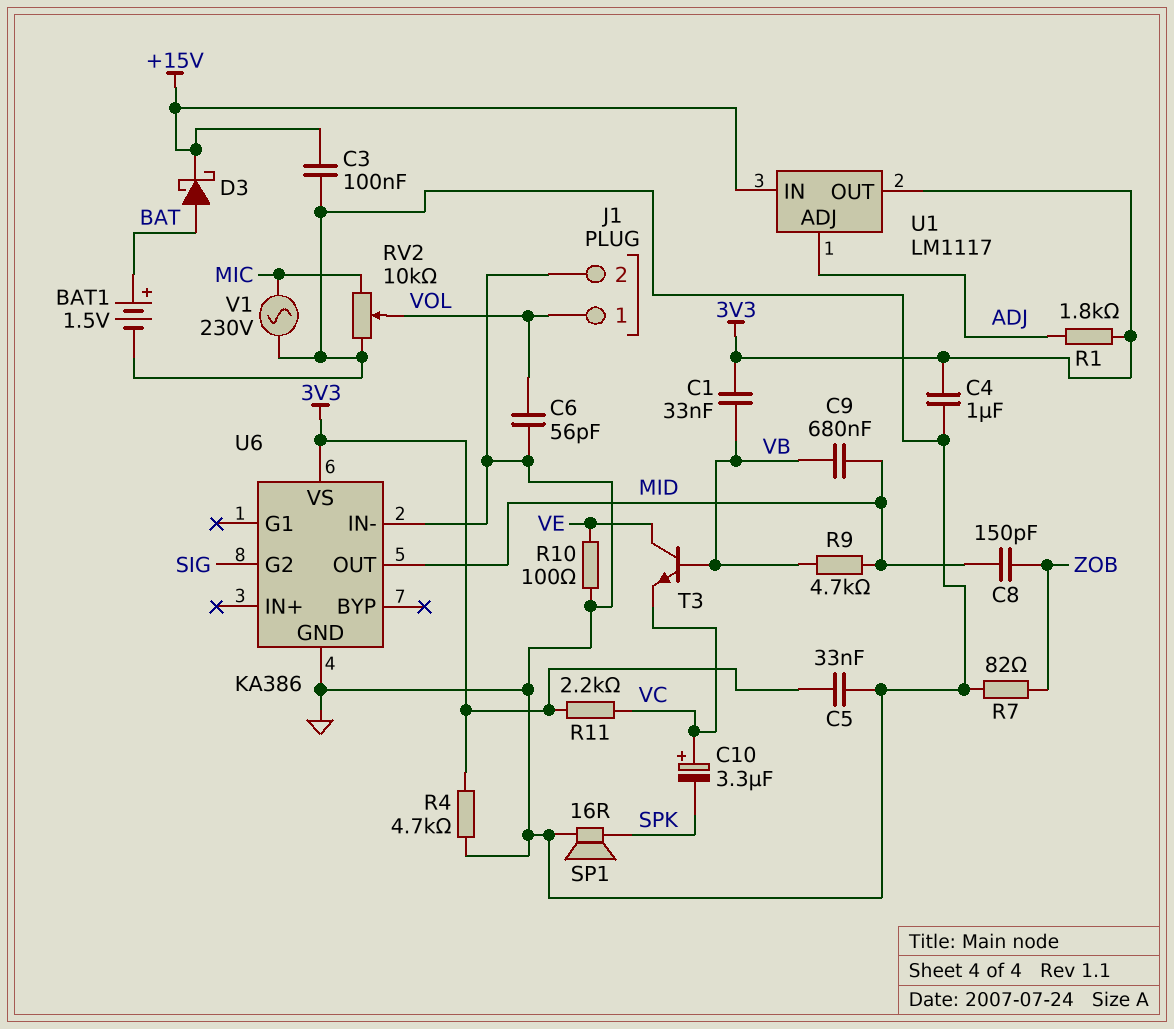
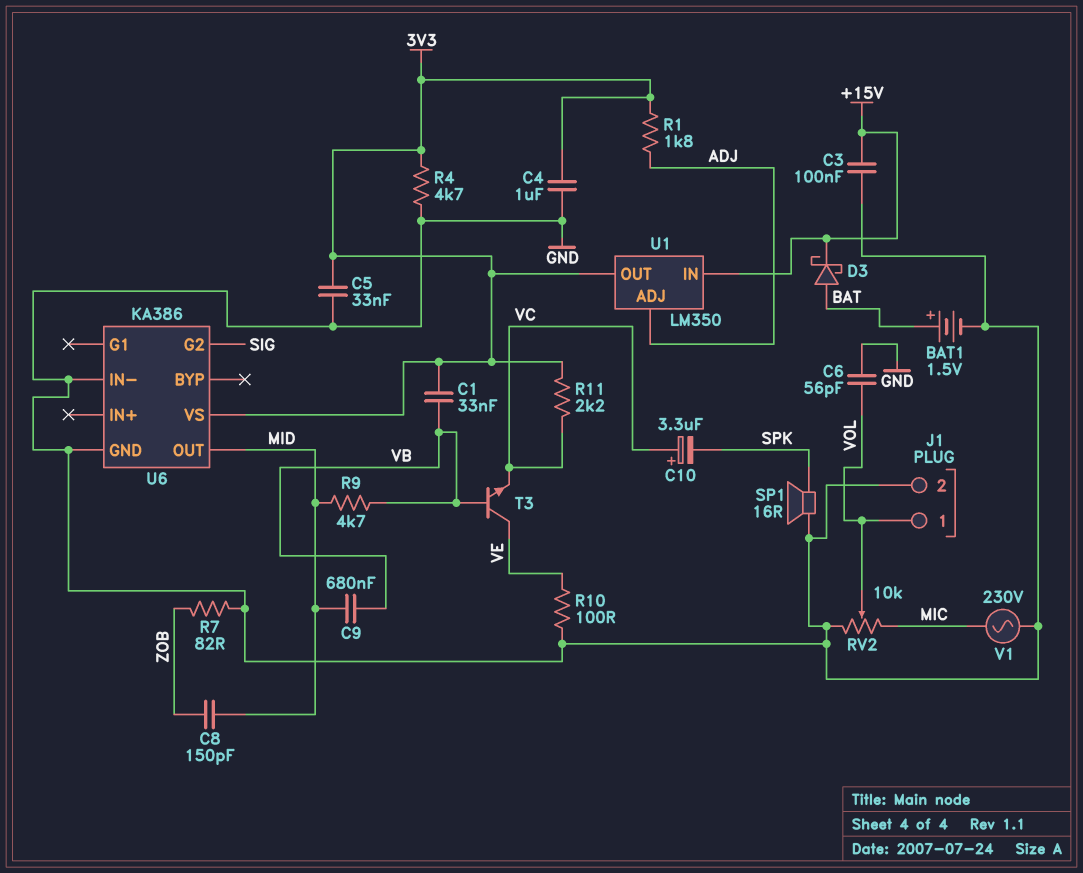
U1: LM1117 -> LM350

